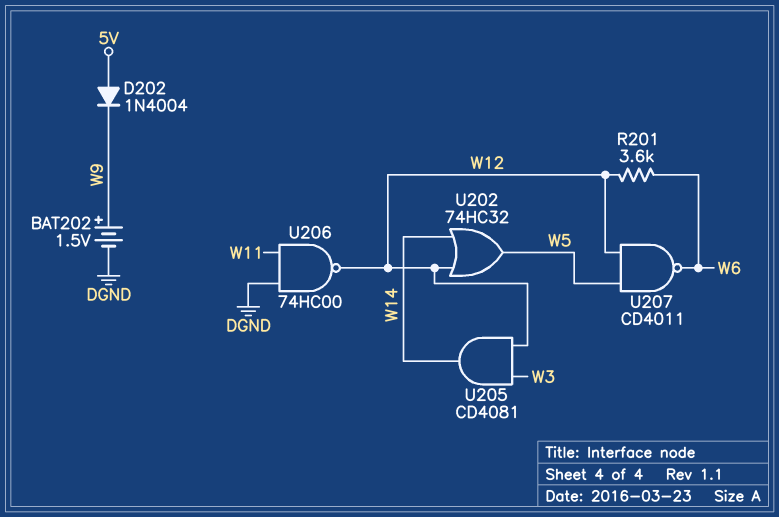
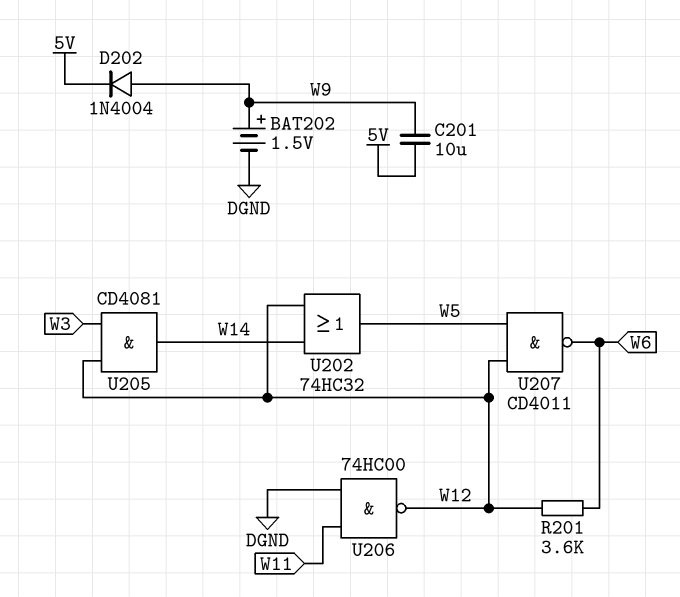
C201: none -> 10uF (5V, W9)
D202: diode 1N4004 (A 5V, K W9) -> diode 1N4004 (A W9, K 5V)

